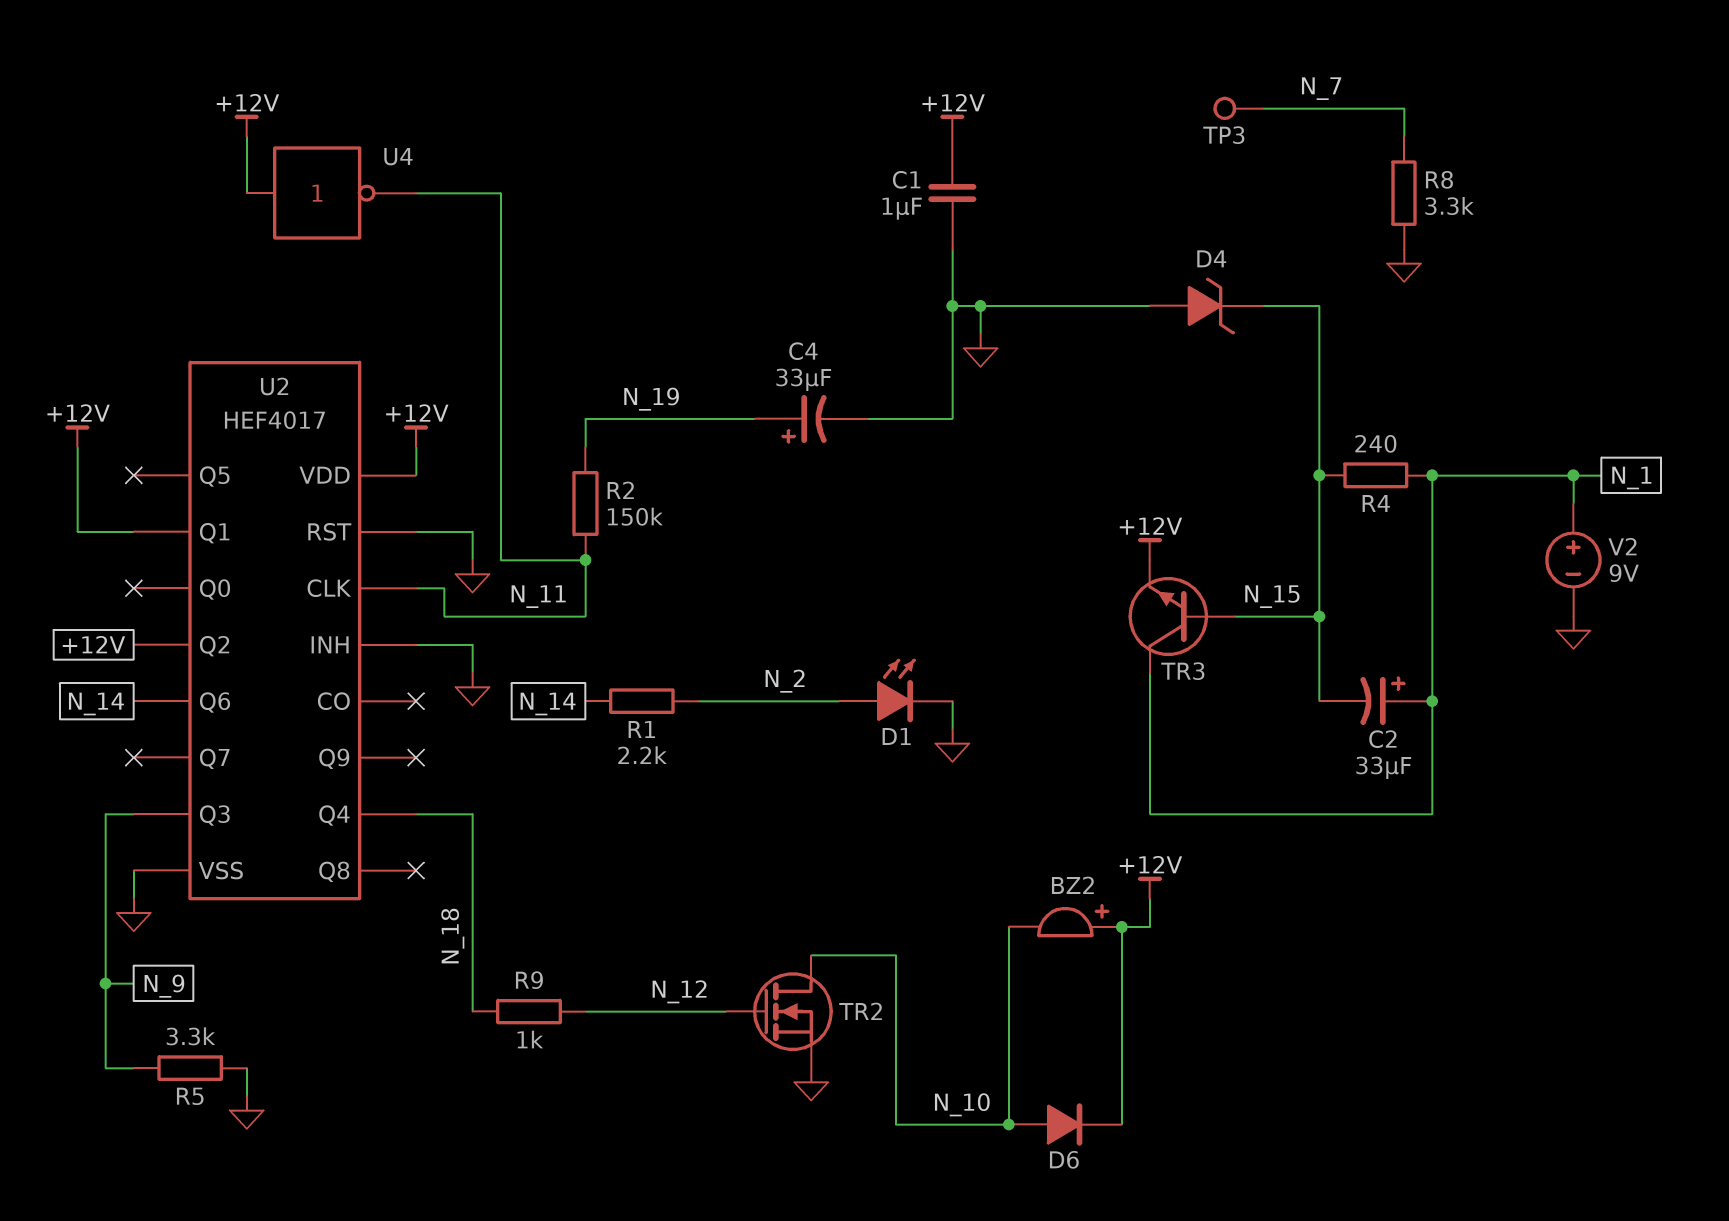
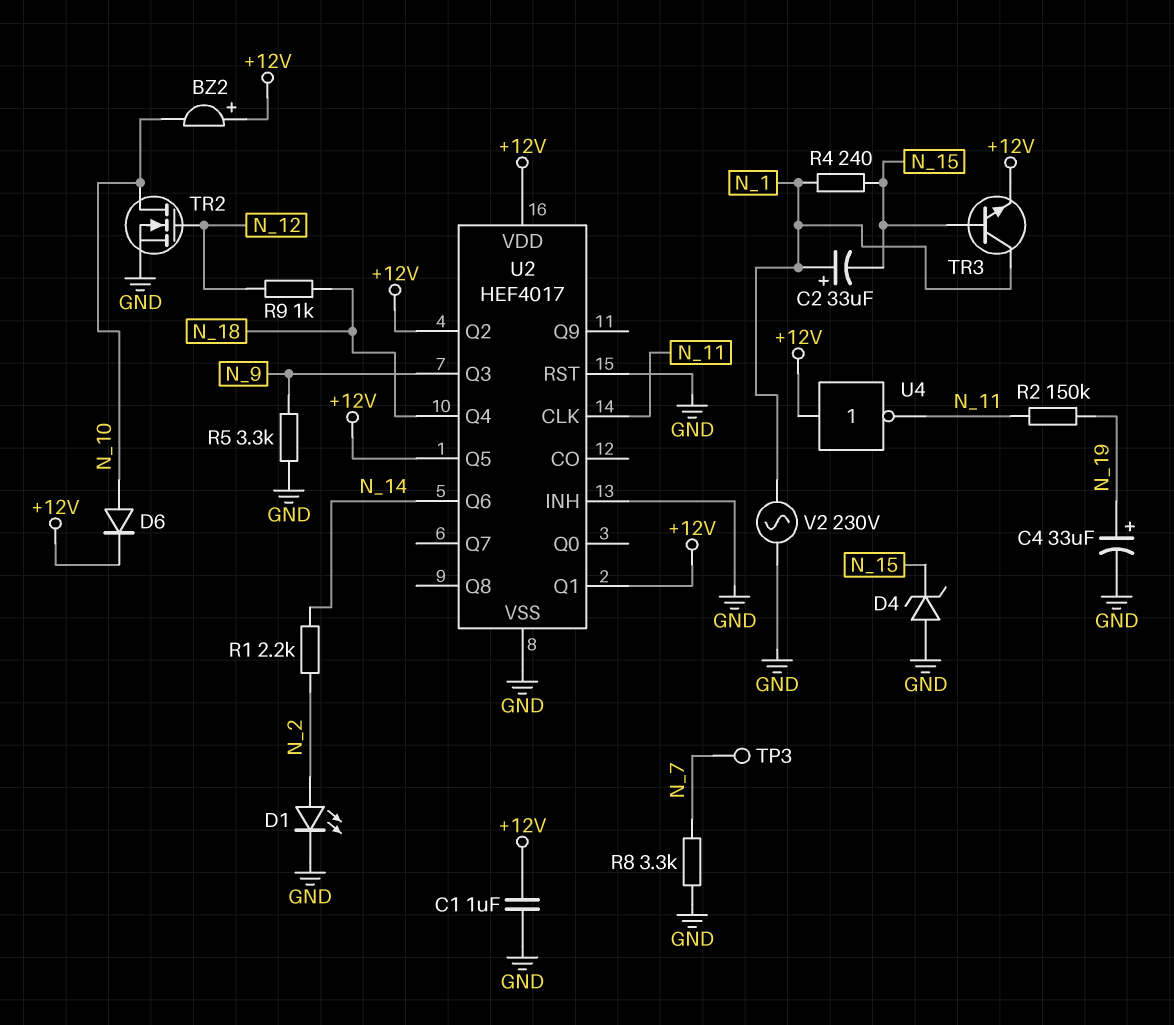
U2 pin Q5: none -> +12V
V2: 9V (plus N_1, minus GND) -> AC 230V (GND, N_1)

